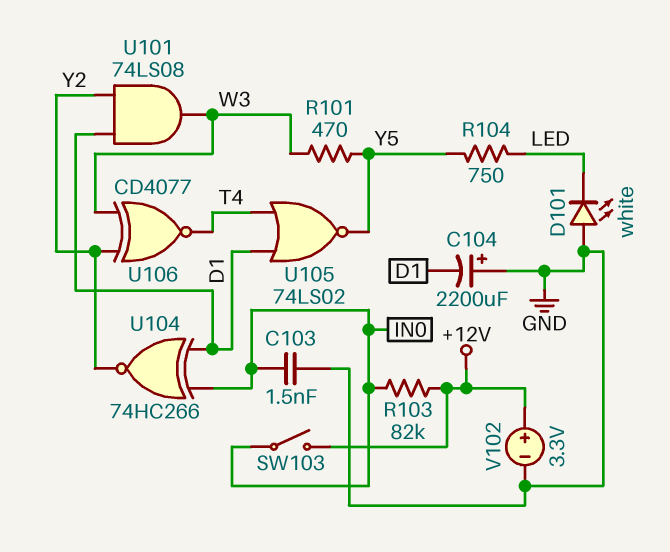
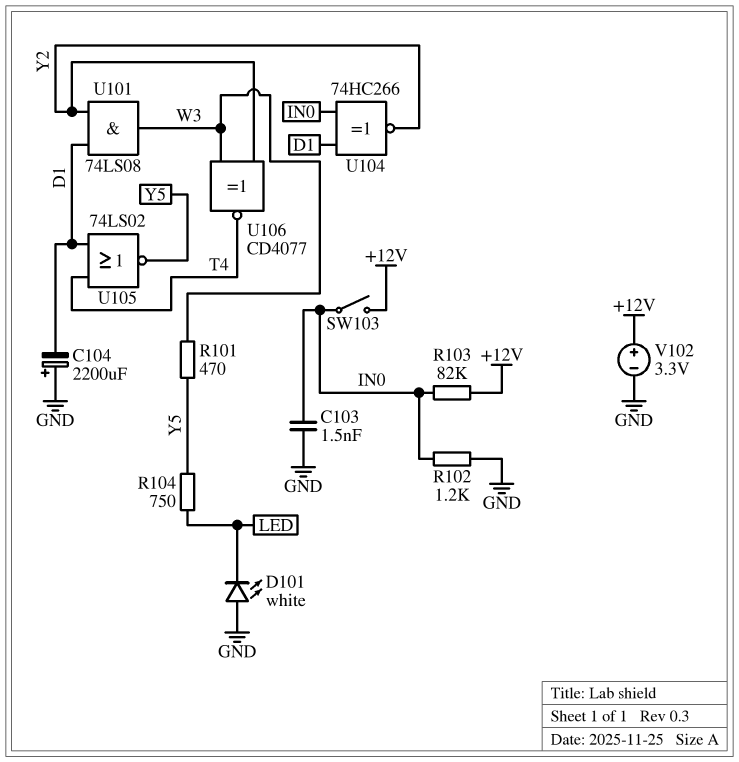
R102: none -> 1.2k (GND, IN0)

